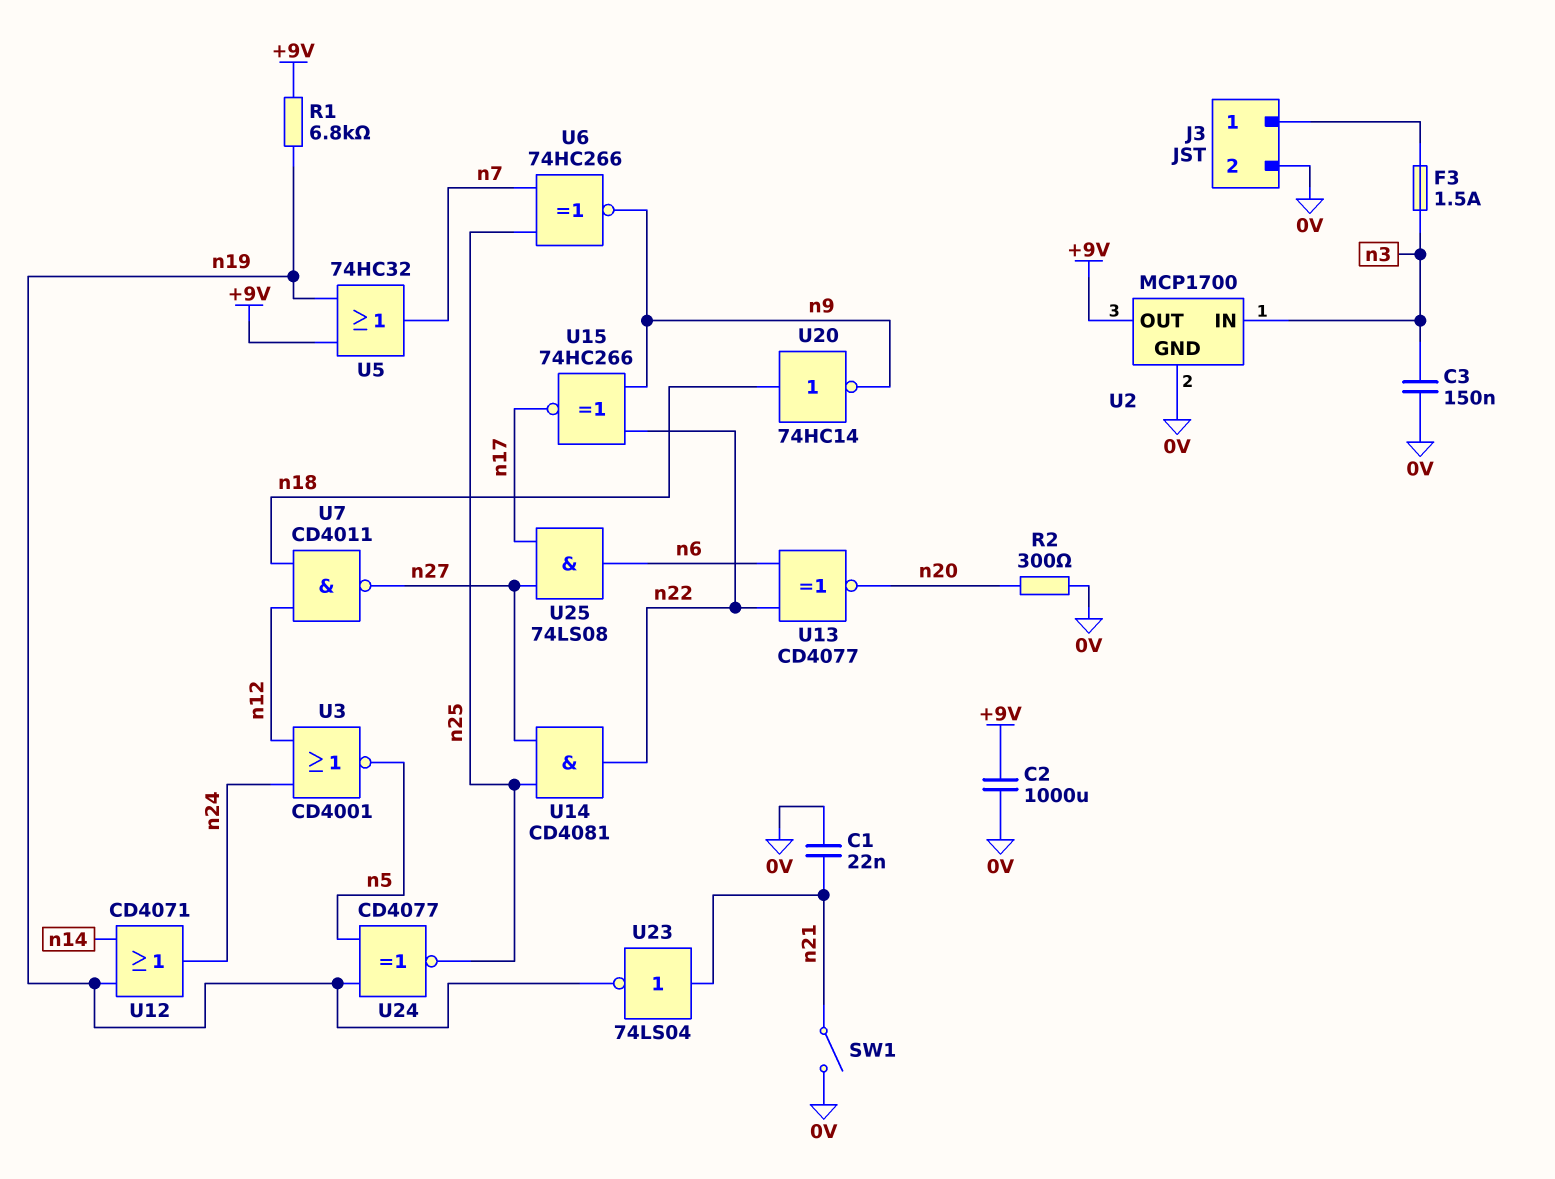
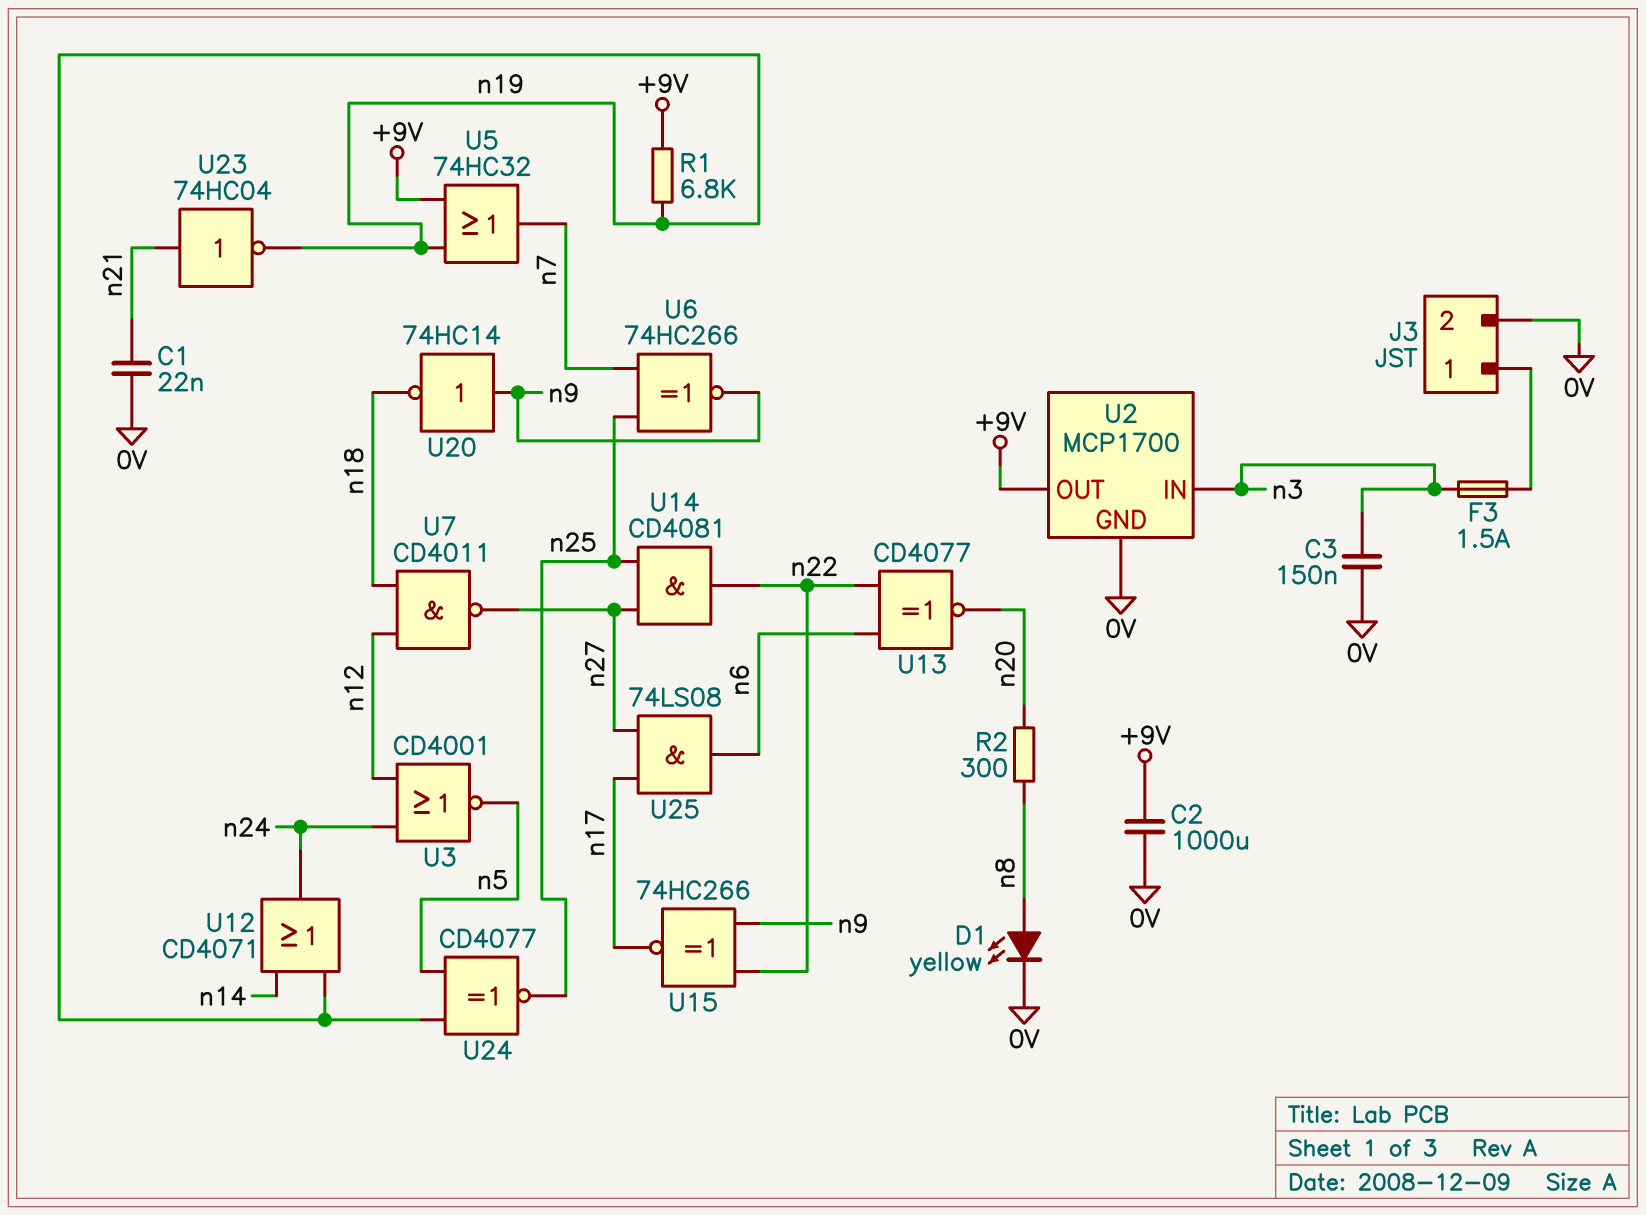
D1: none -> LED yellow (A n8, K 0V)
R2: 300 (0V, n20) -> 300 (n8, n20)
SW1: switch (0V, n21) -> none
U20: NOT 74HC14 (in n18, out n9) -> NOT 74HC14 (in n9, out n18)
U23: NOT 74LS04 (in n21, out n19) -> NOT 74HC04 (in n21, out n19)

